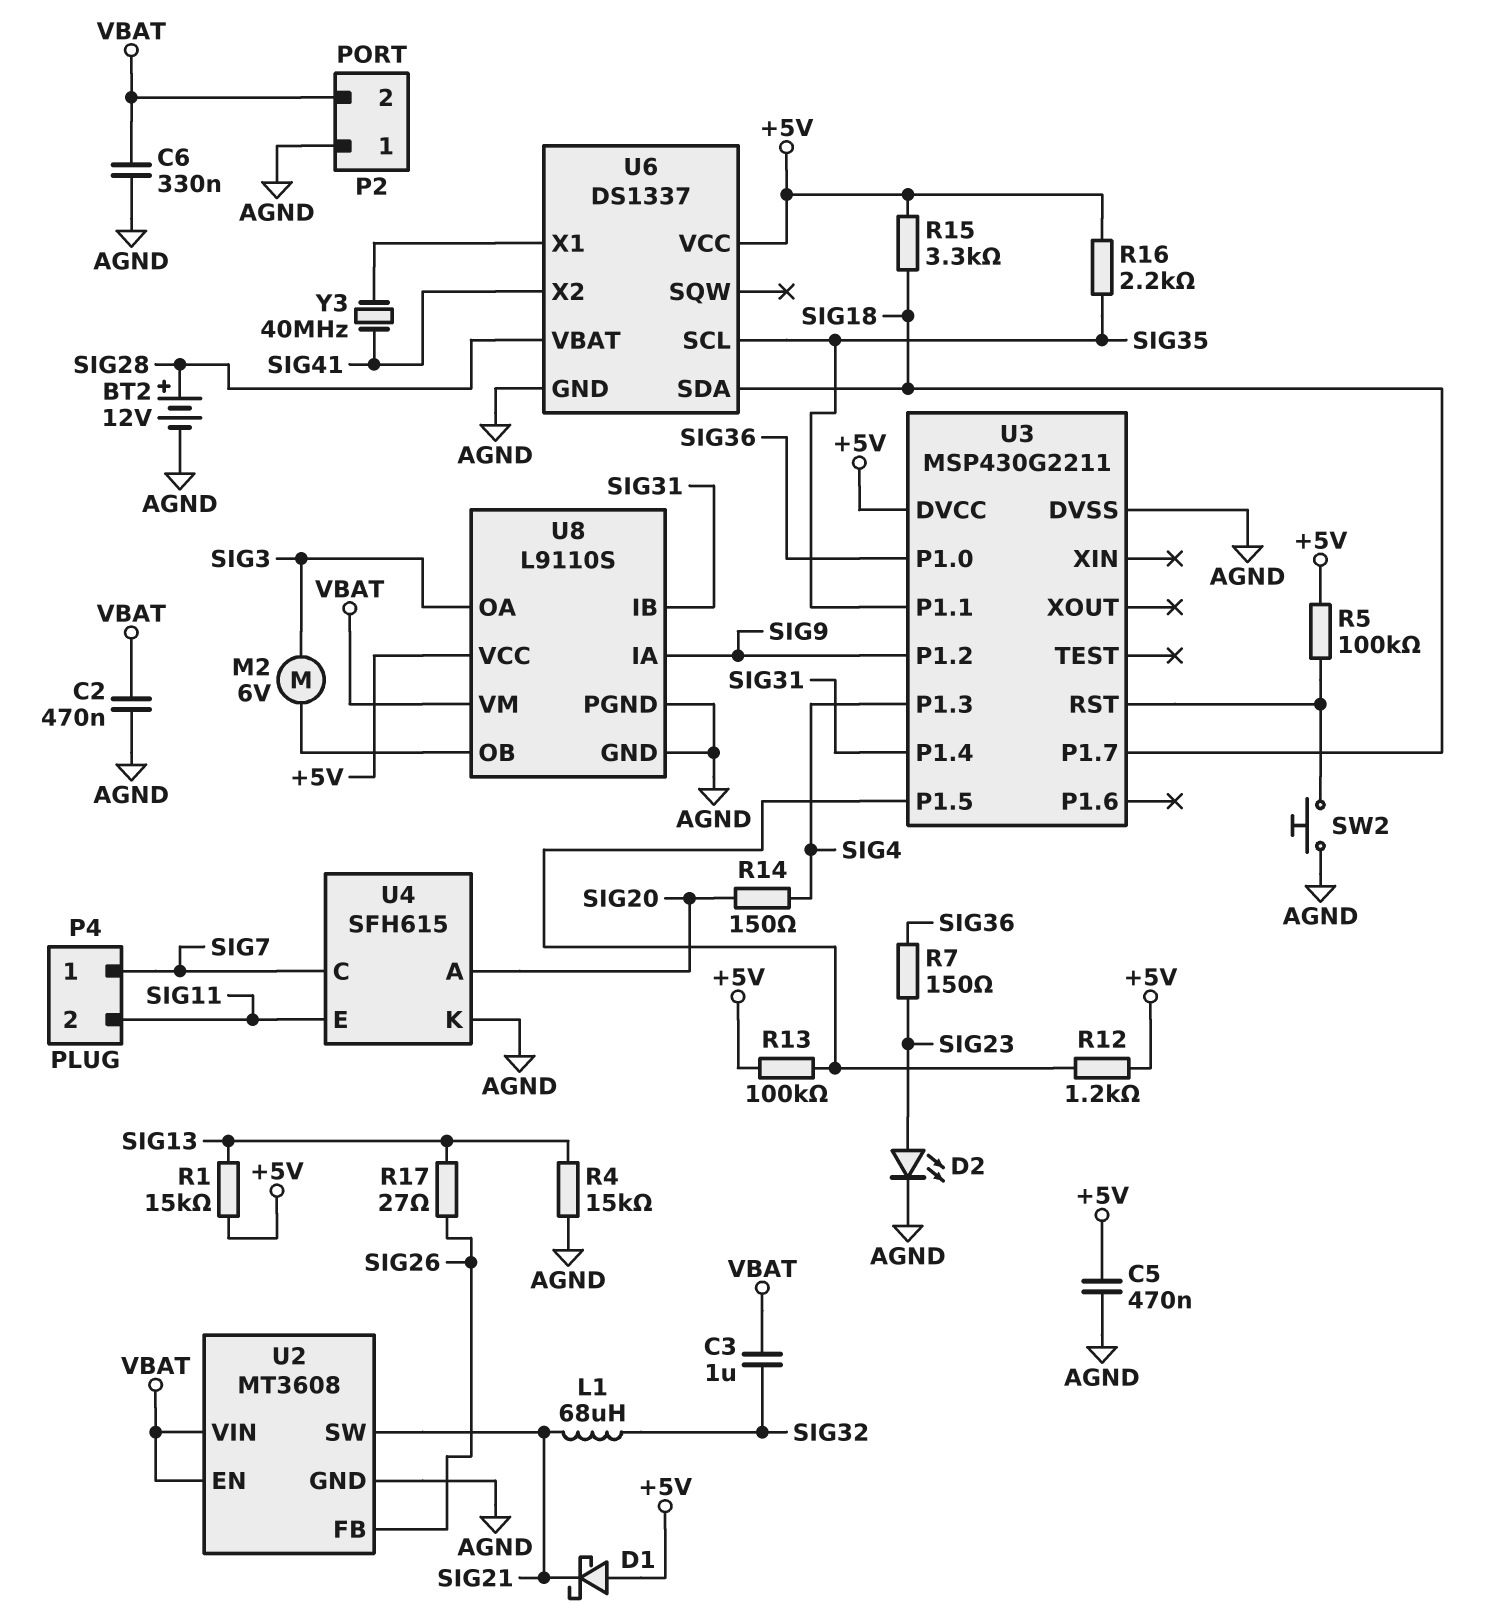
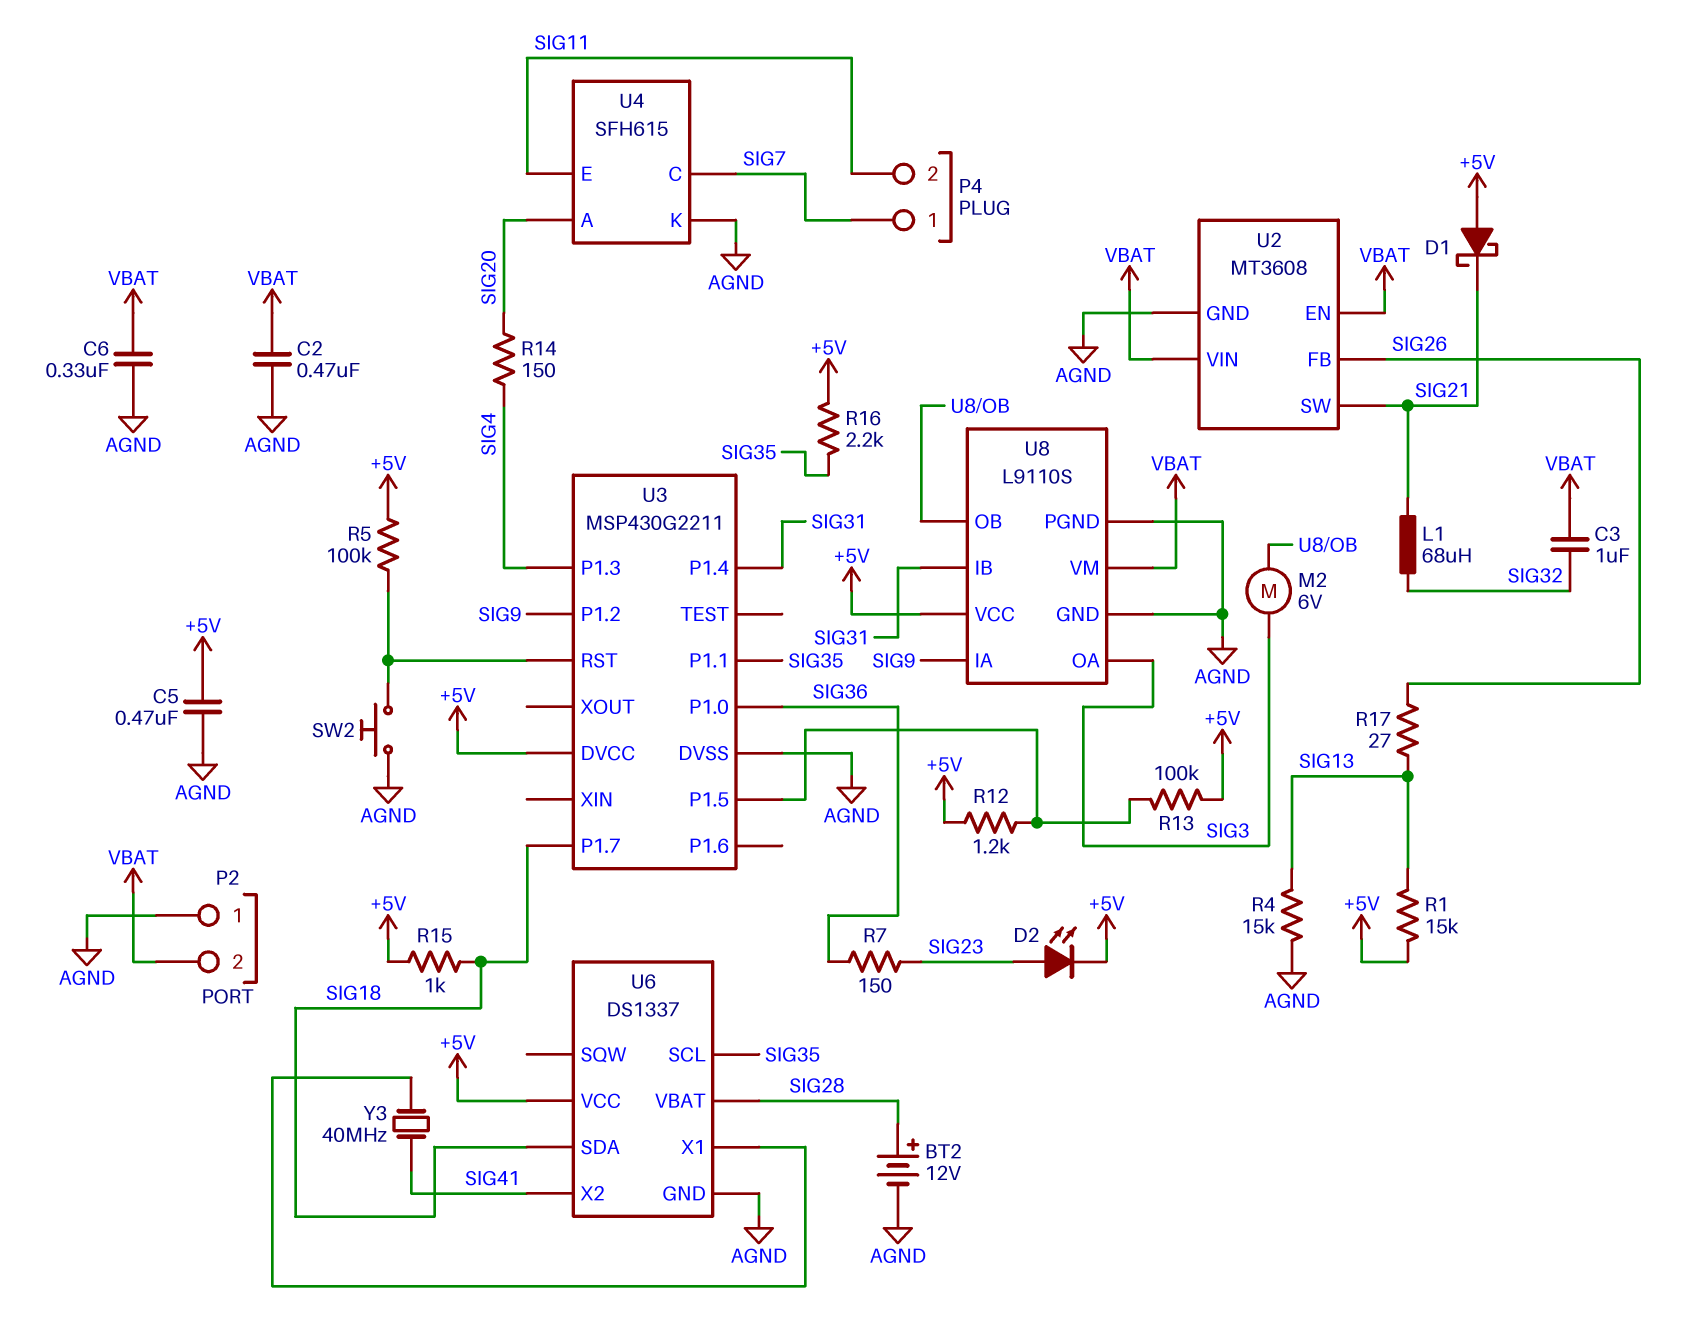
D2: LED (A SIG23, K AGND) -> LED (A SIG23, K +5V)
R15: 3.3k (+5V, SIG18) -> 1k (+5V, SIG18)

